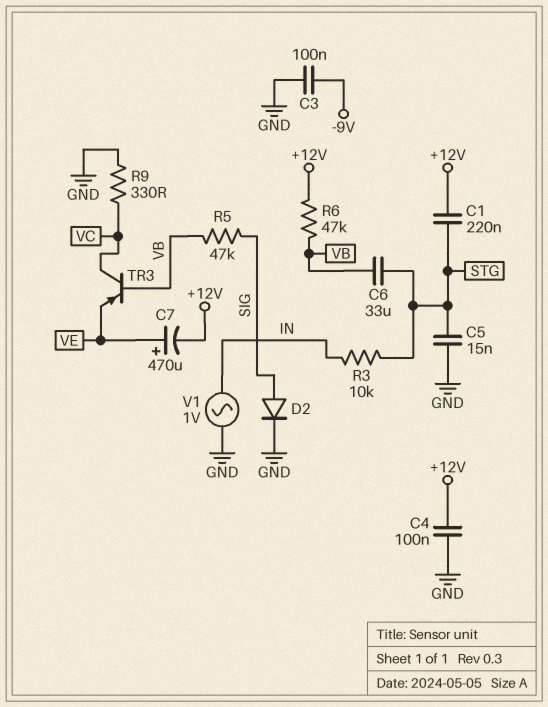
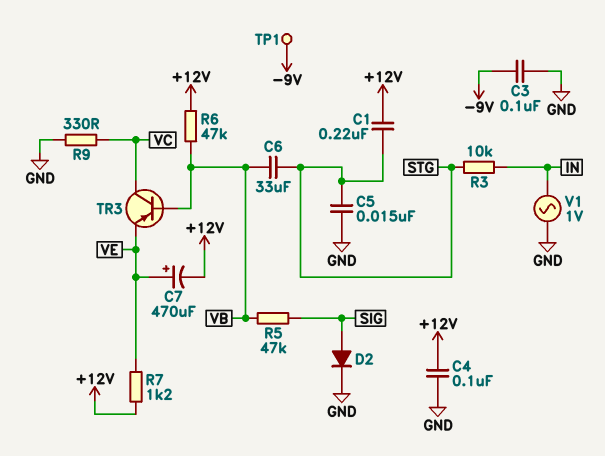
R7: none -> 1.2k (+12V, VE)
TP1: none -> test point (-9V)

